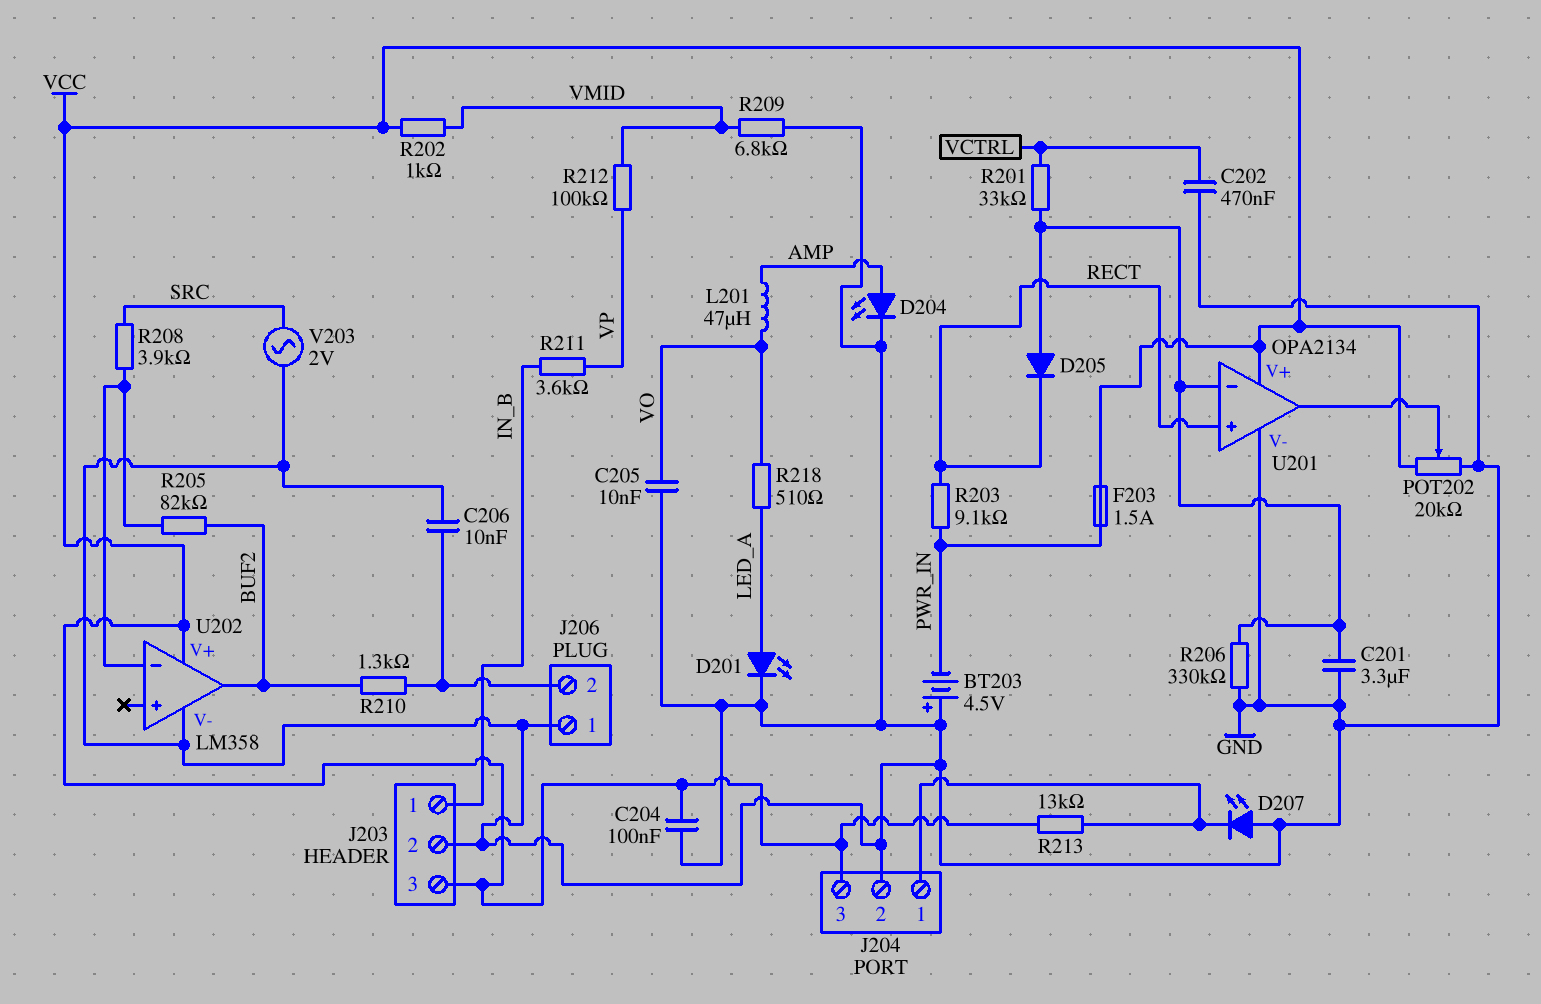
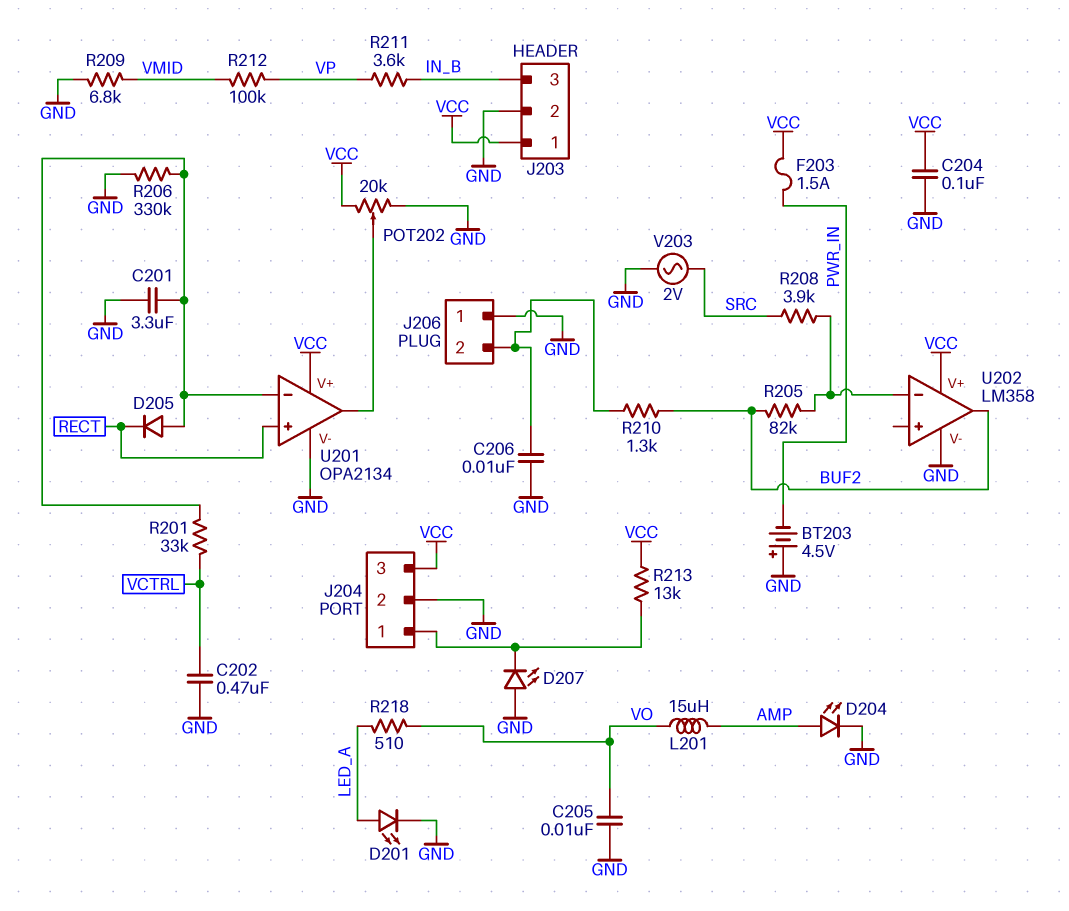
J203 pin 1: IN_B -> VCC
J203 pin 3: VCC -> IN_B
L201: 47uH (AMP, VO) -> 15uH (AMP, VO)
R202: 1k (VCC, VMID) -> none
R203: 9.1k (PWR_IN, RECT) -> none

